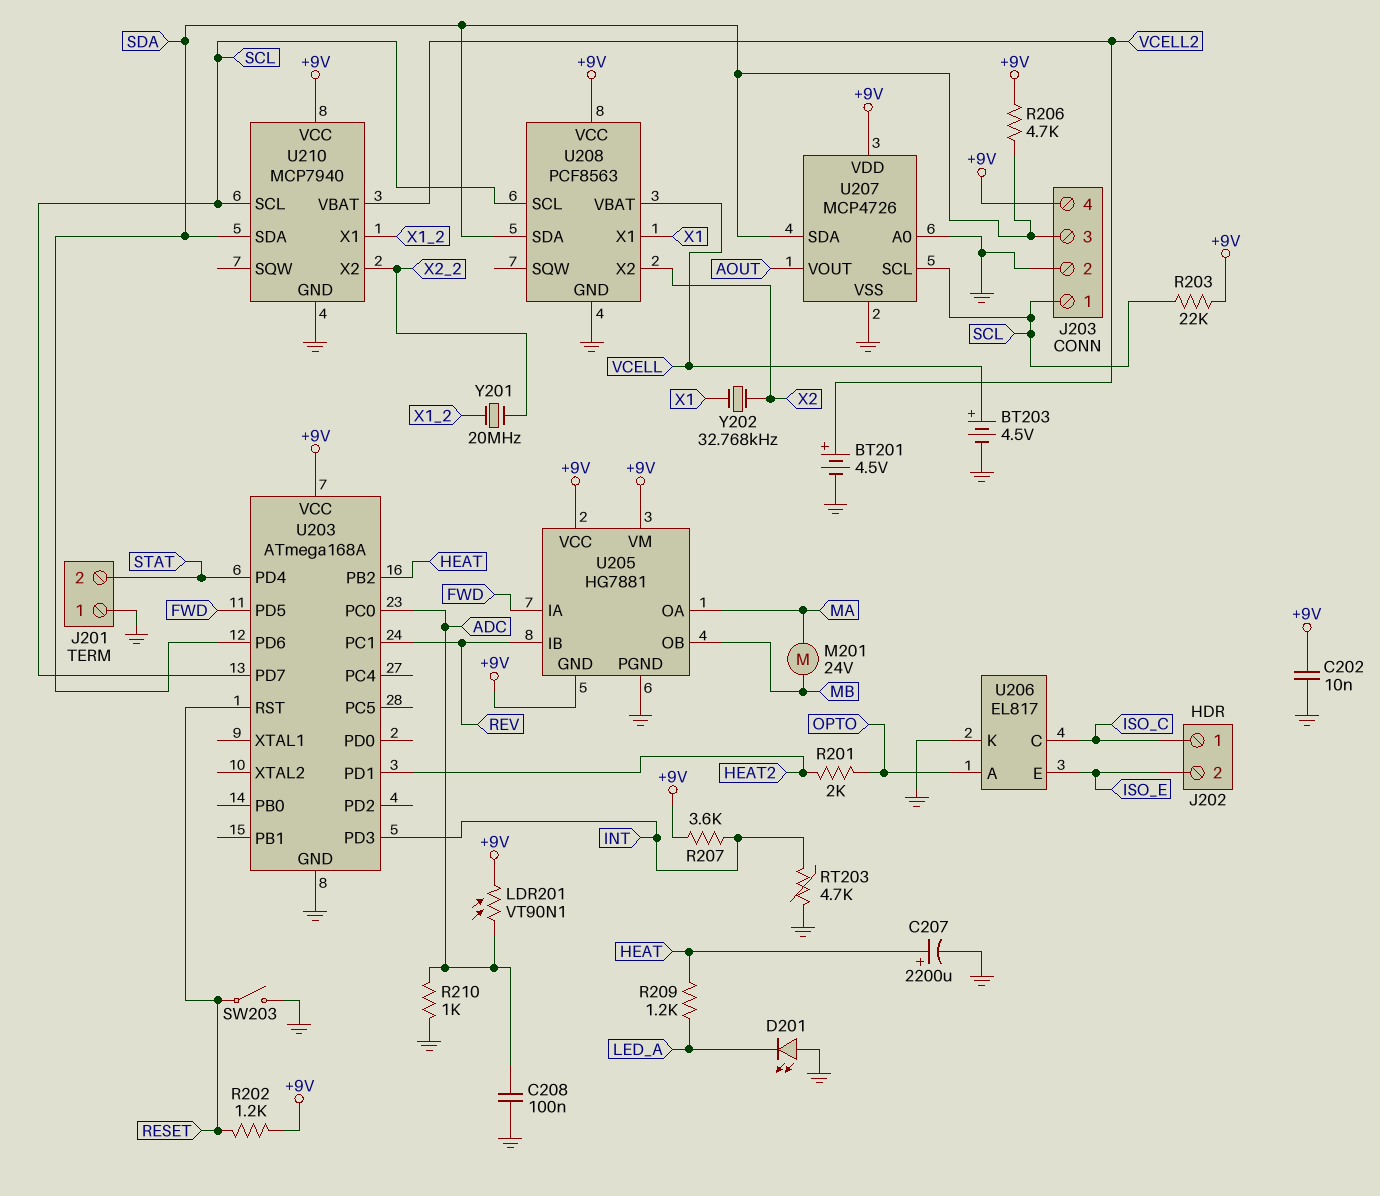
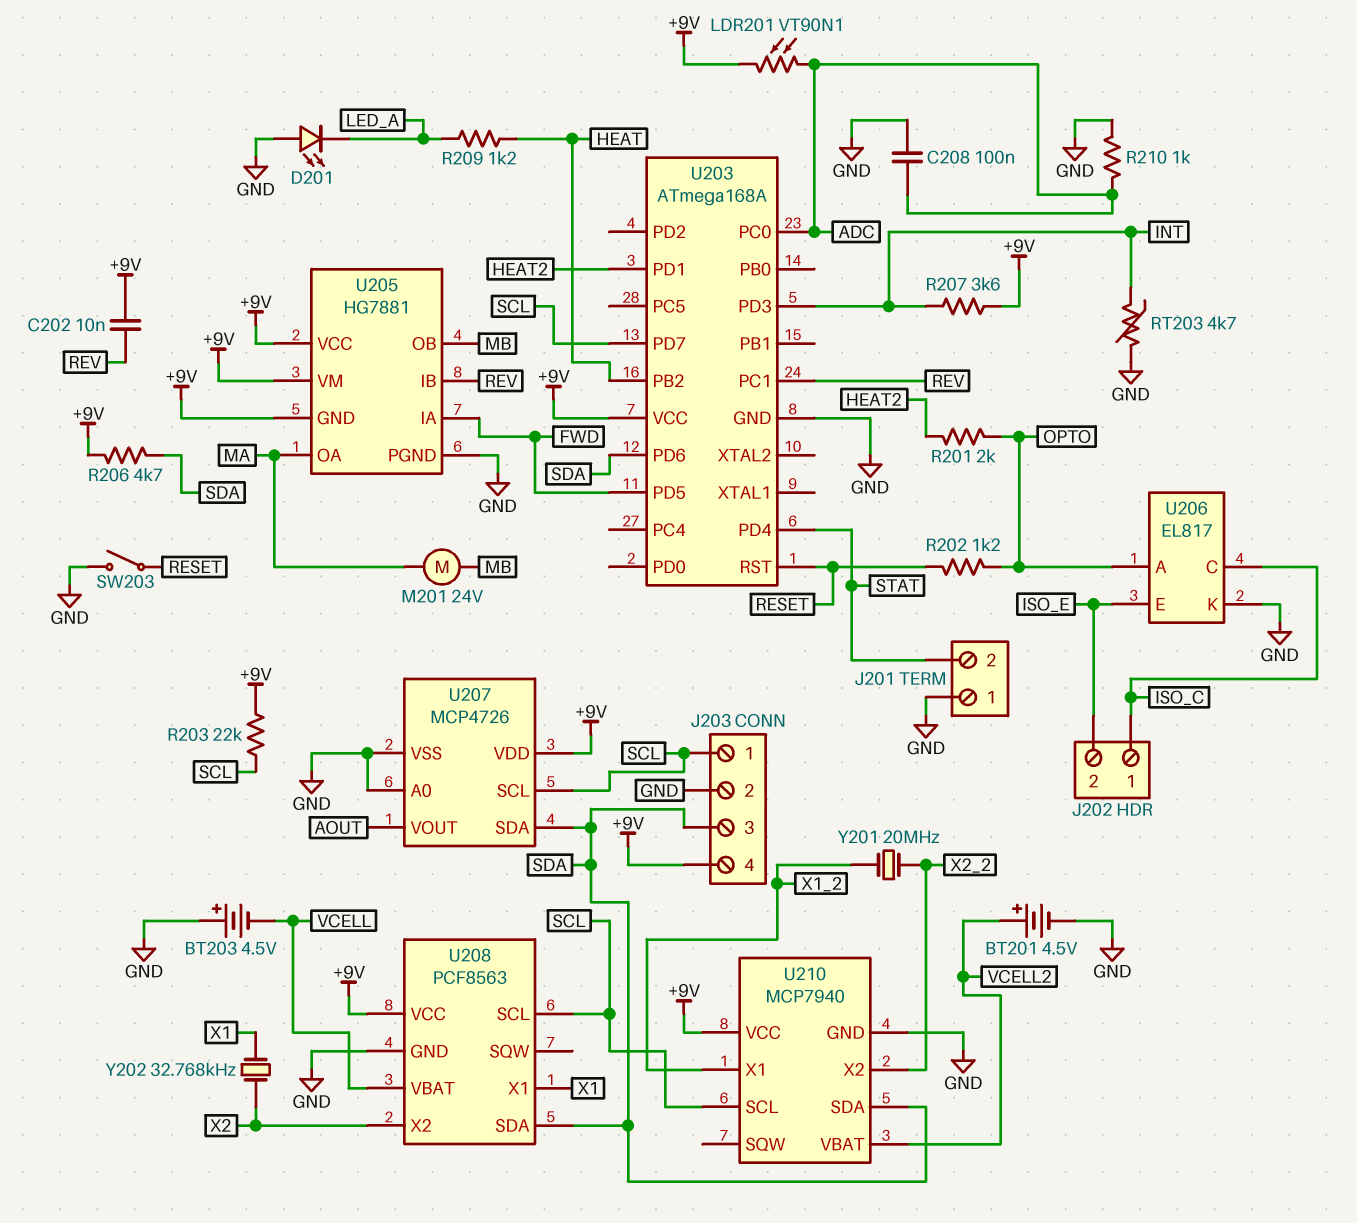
BT203: 4.5V (plus VCELL, minus GND) -> 4.5V (plus GND, minus VCELL)
C202: 10nF (+9V, GND) -> 10nF (+9V, REV)
C207: 2200uF (plus HEAT, minus GND) -> none
R202: 1.2k (+9V, RESET) -> 1.2k (OPTO, RESET)

